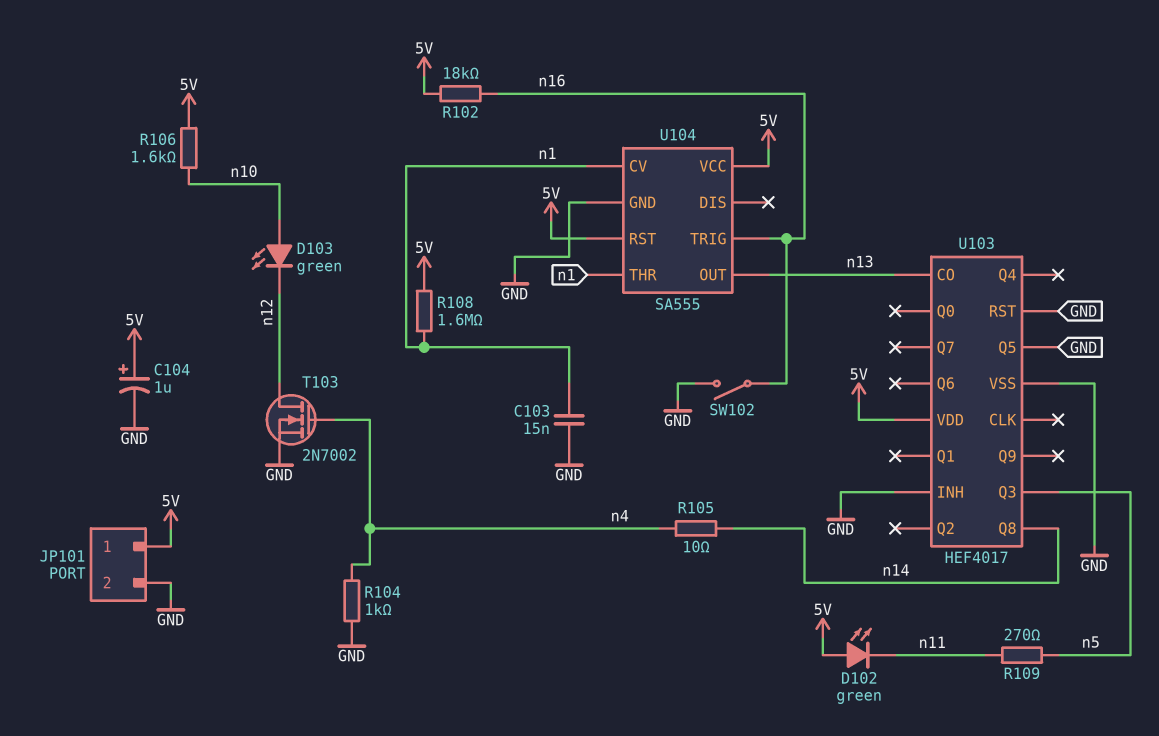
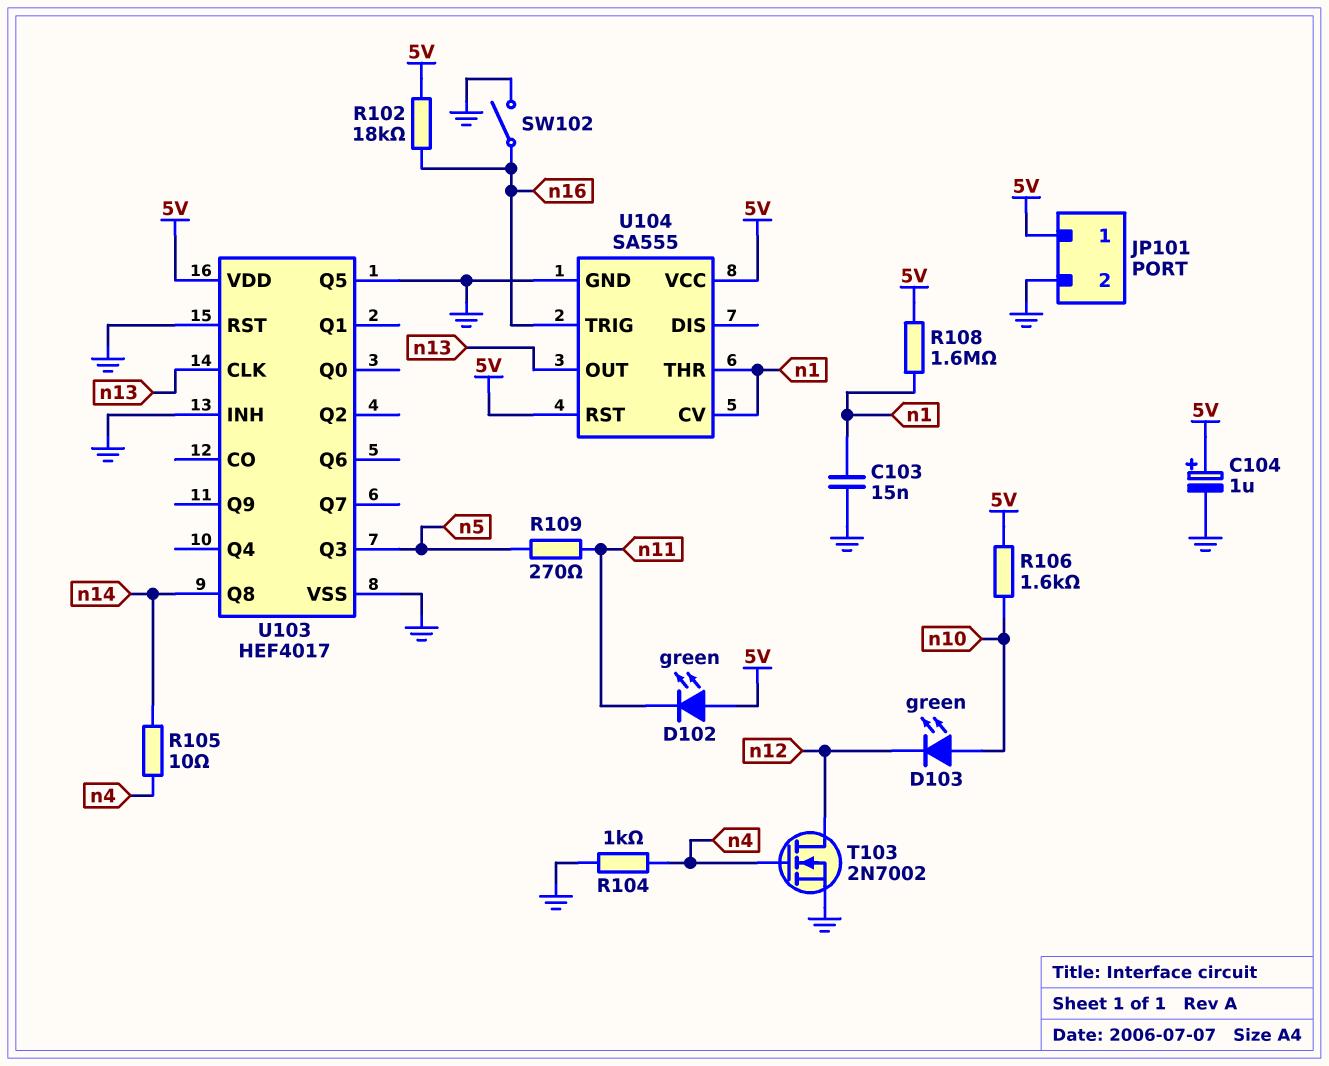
U103 pin CLK: none -> n13
U103 pin CO: n13 -> none

